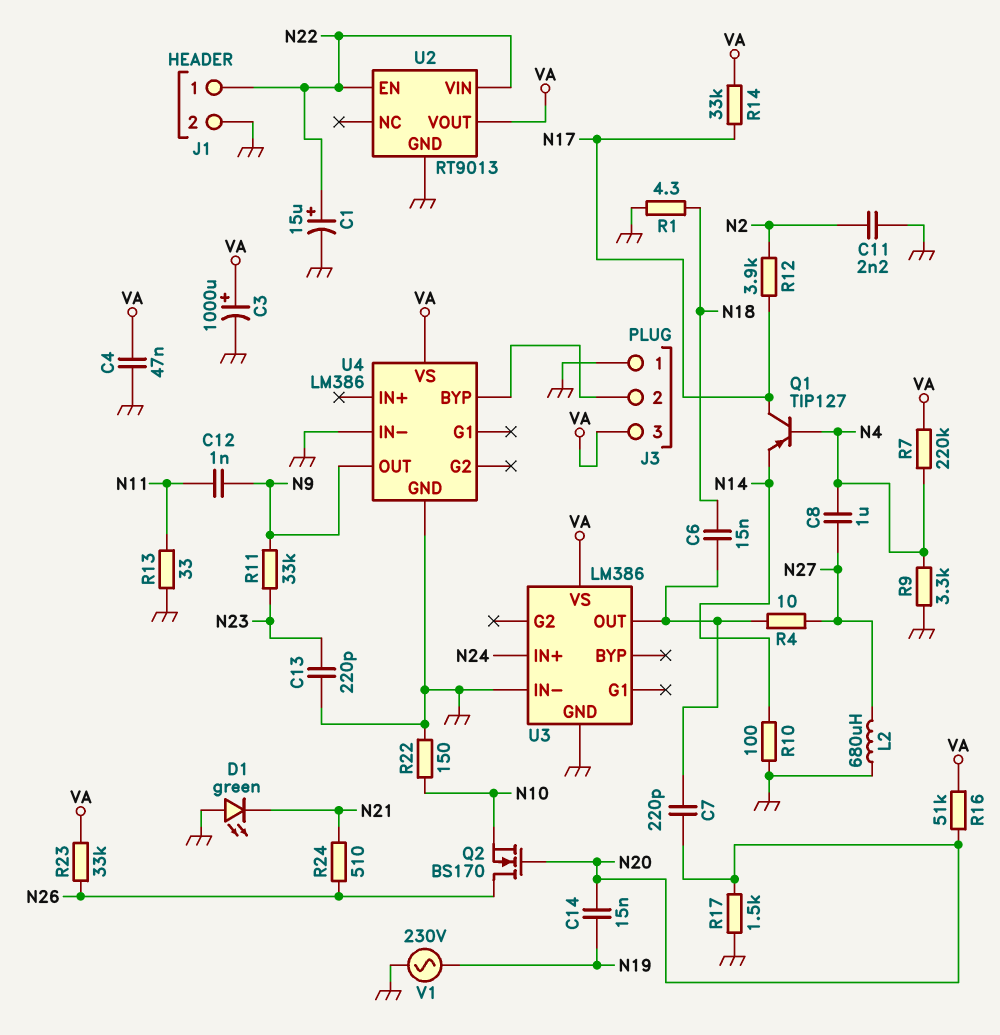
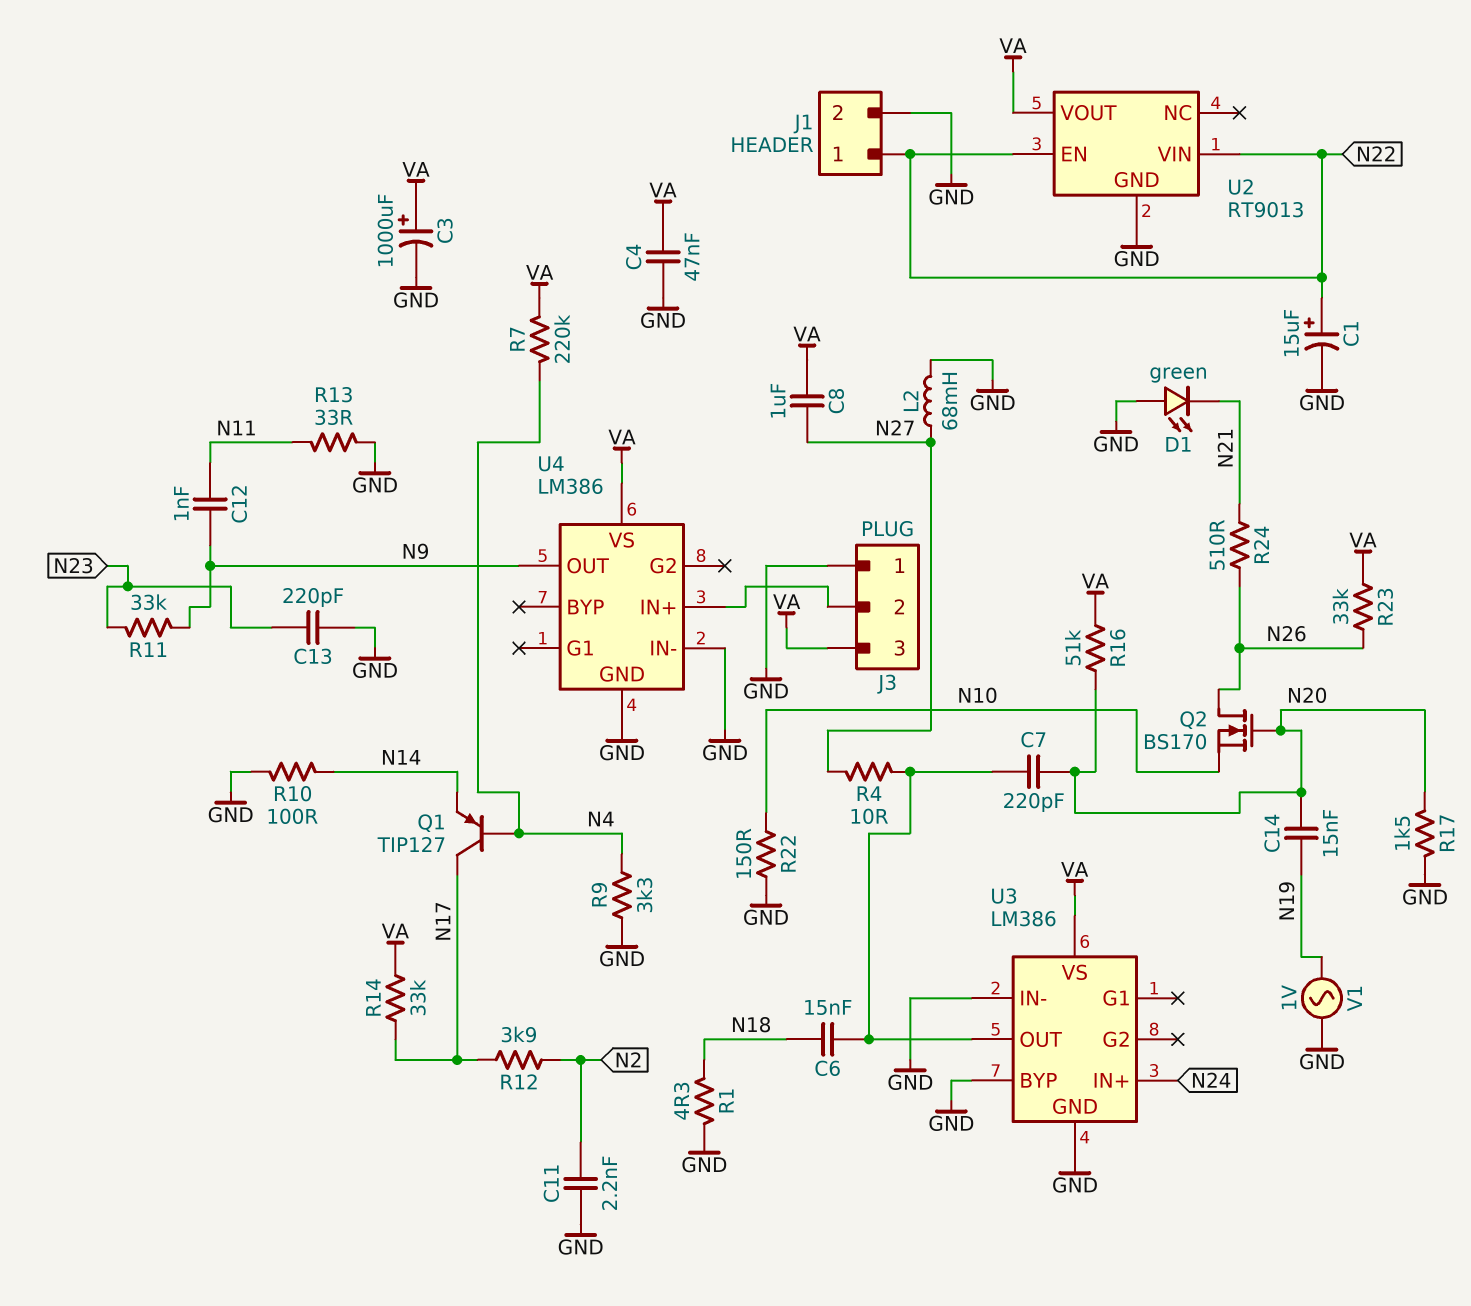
C8: 1uF (N4, N27) -> 1uF (N27, VA)
L2: 680uH (GND, N27) -> 68mH (GND, N27)
U3 pin BYP: none -> GND
U4 pin BYP: J3/2 -> none
U4 pin IN+: none -> J3/2
V1: AC 230V (GND, N19) -> AC 1V (GND, N19)

